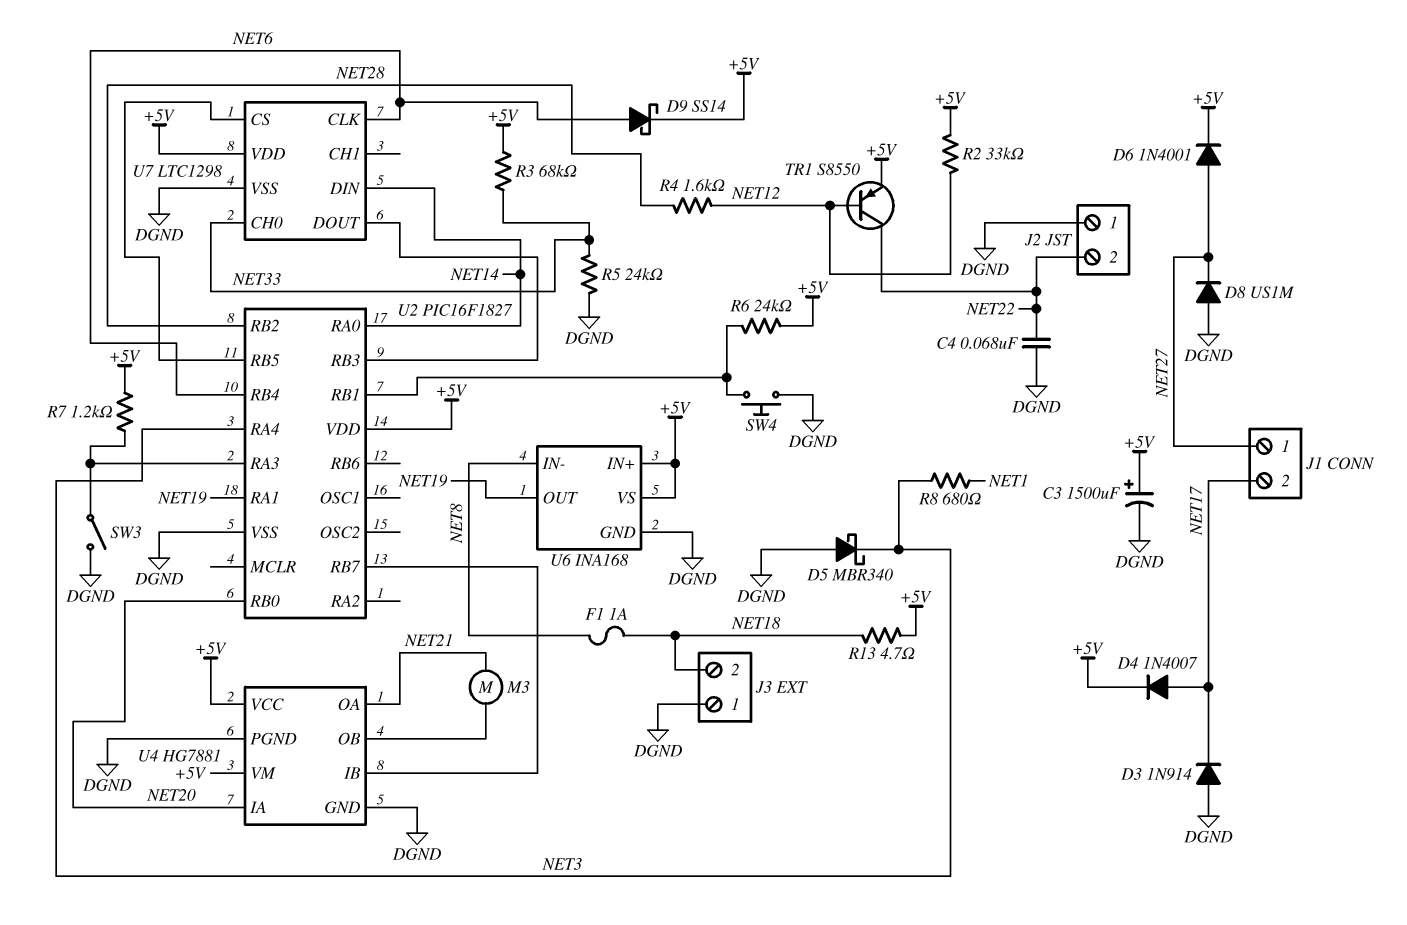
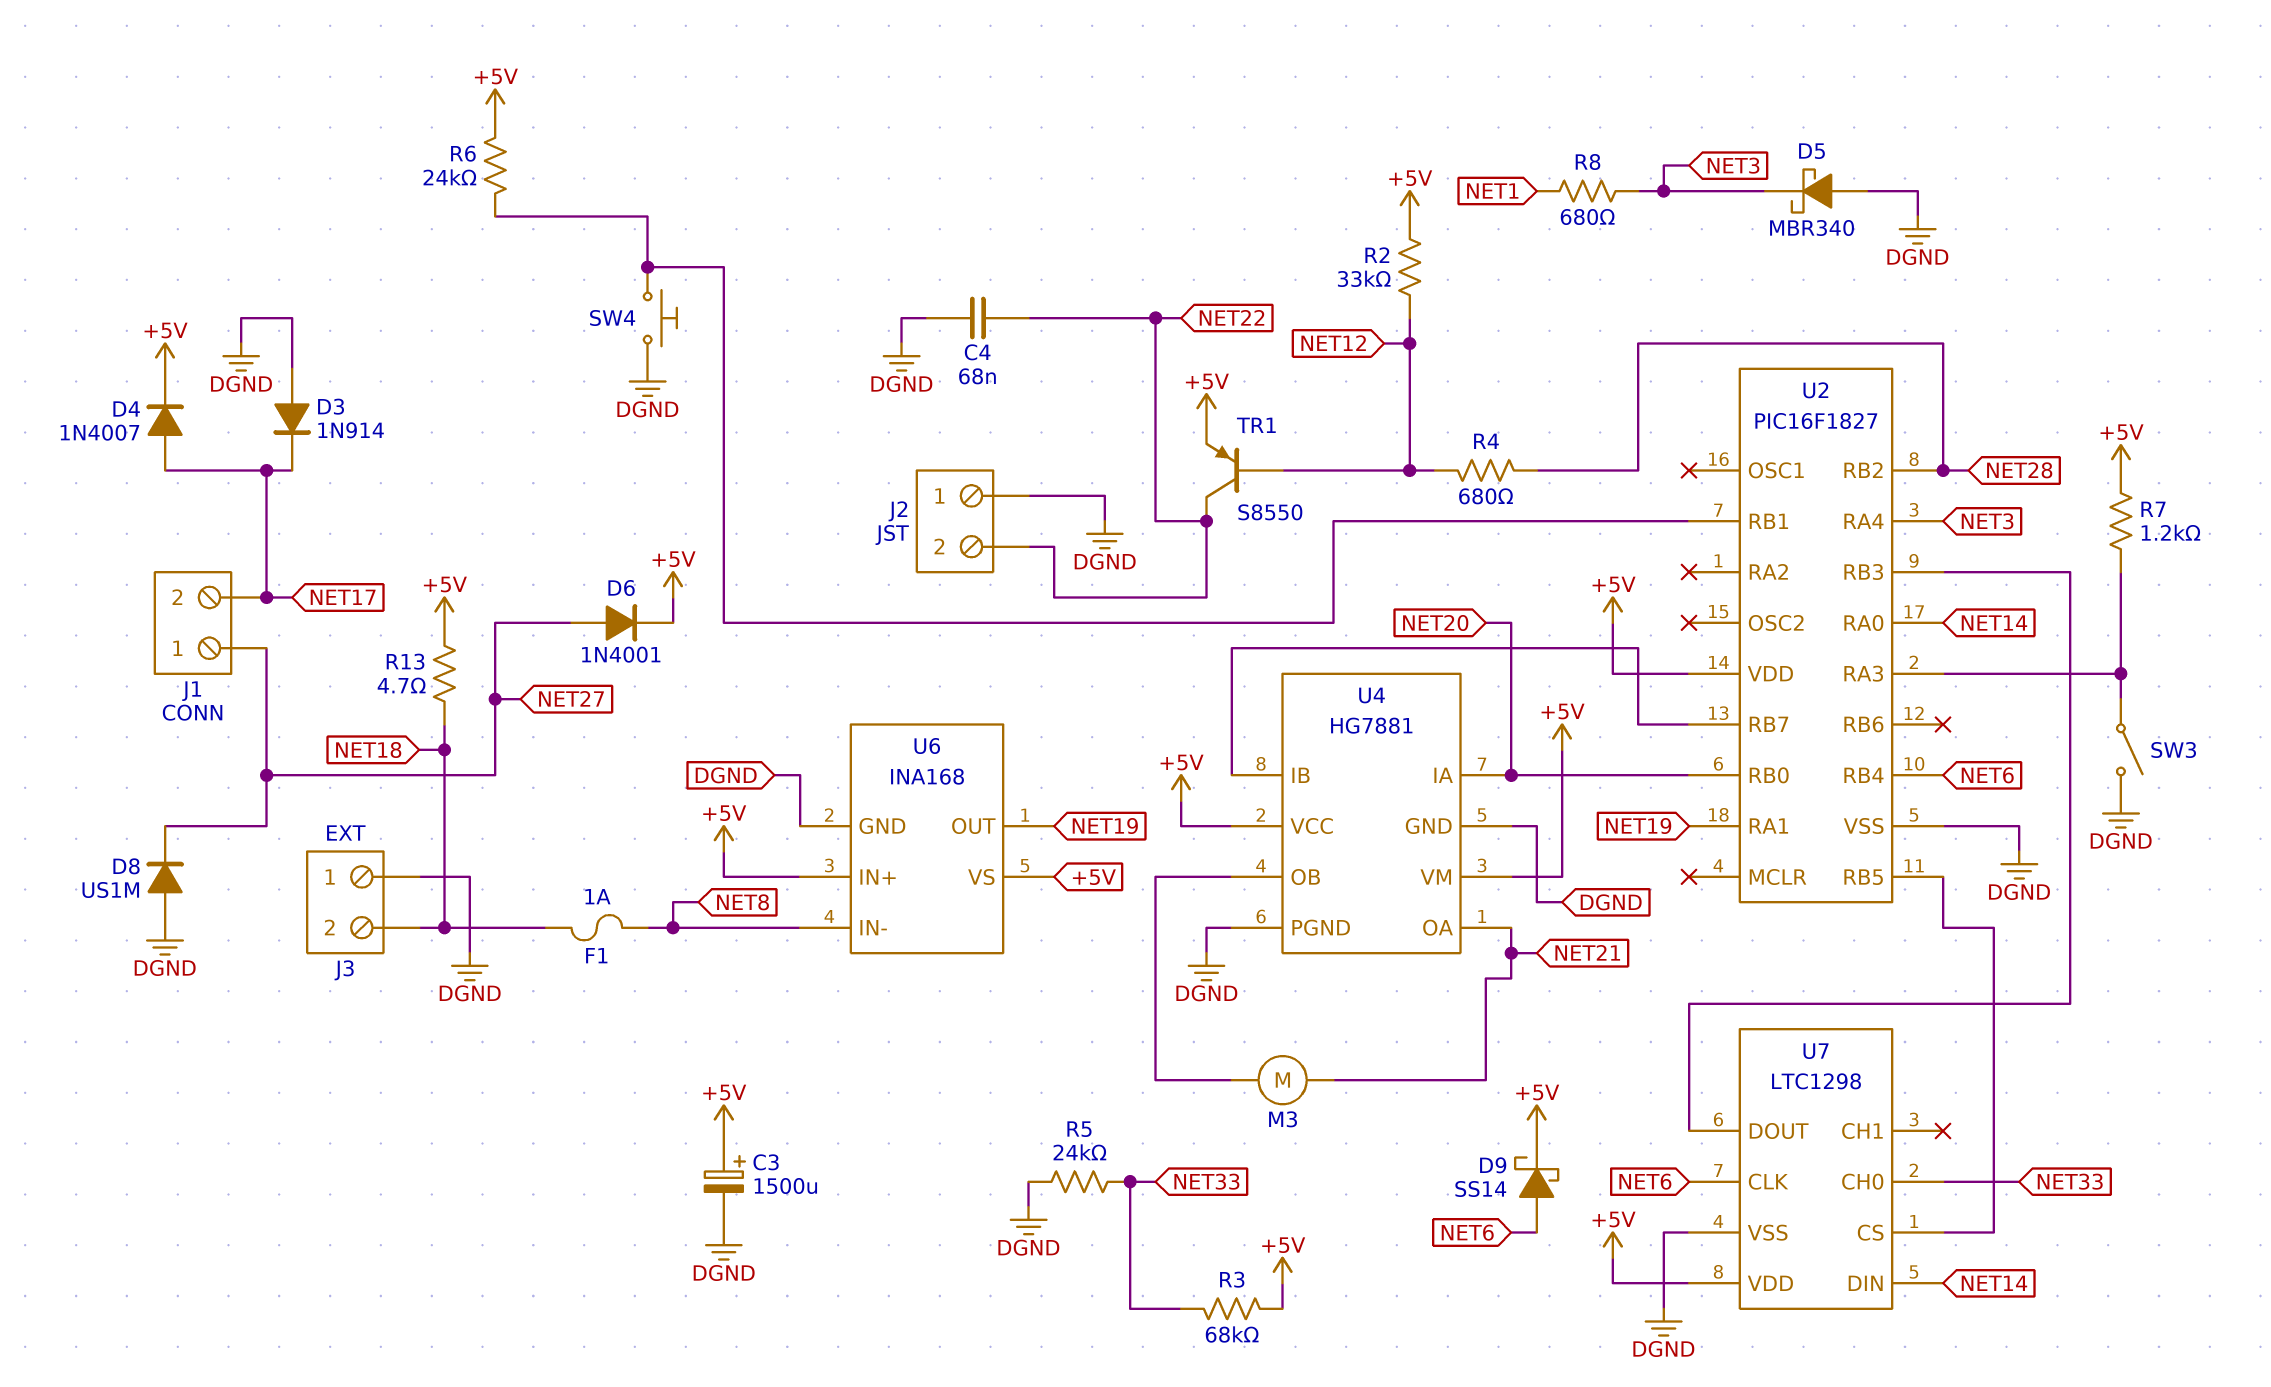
R4: 1.6k (NET12, NET28) -> 680 (NET12, NET28)

